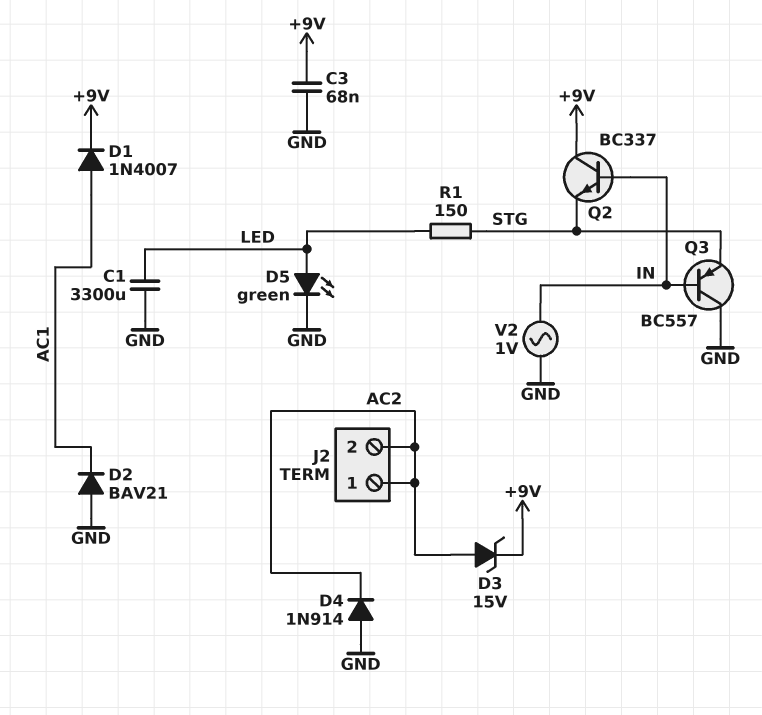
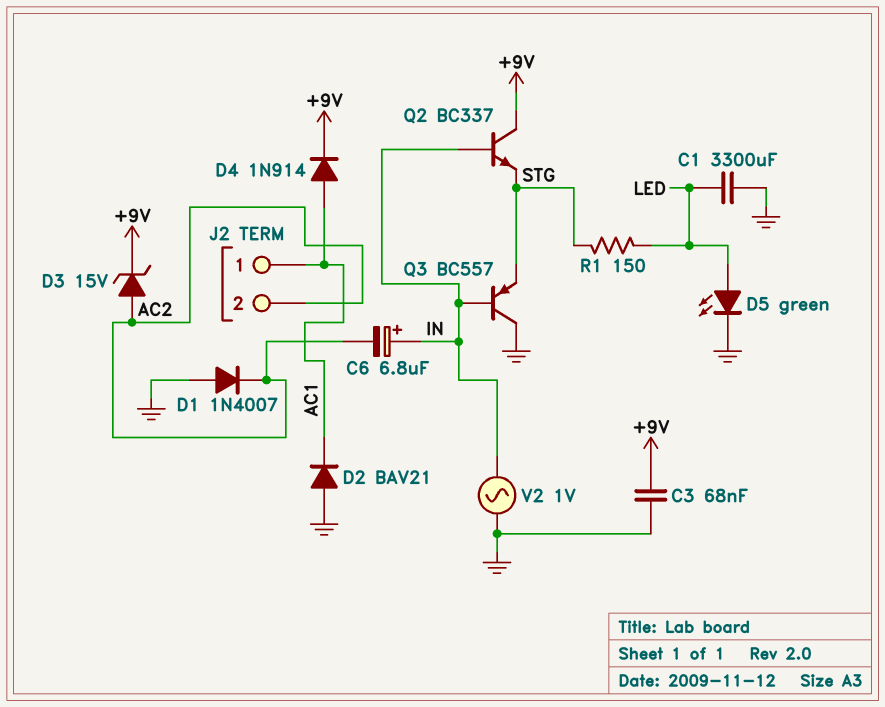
C6: none -> 6.8uF (plus IN, minus AC2)
D1: diode 1N4007 (A AC1, K +9V) -> diode 1N4007 (A GND, K AC2)
D4: diode 1N914 (A GND, K AC2) -> diode 1N914 (A AC1, K +9V)
J2 pin 1: AC2 -> AC1

